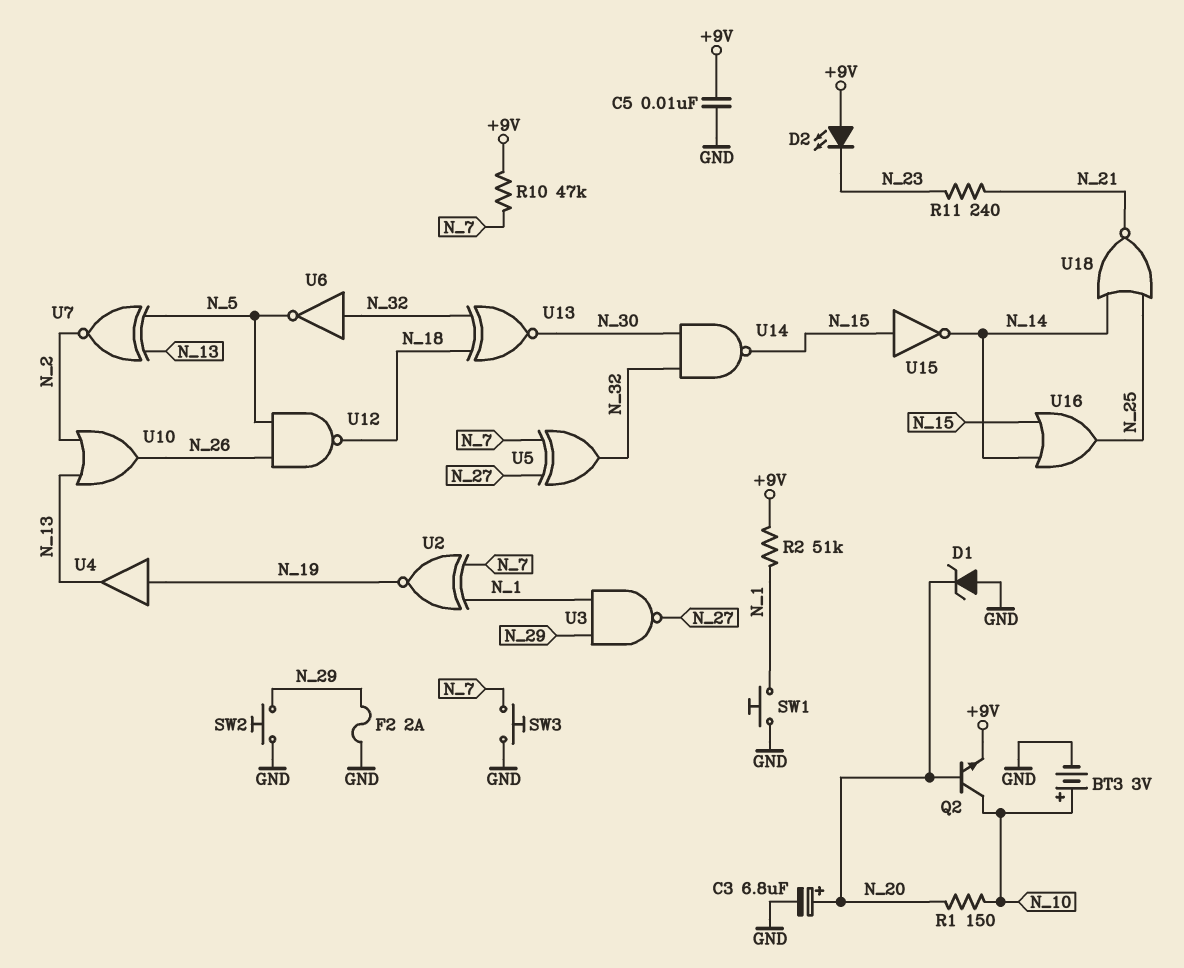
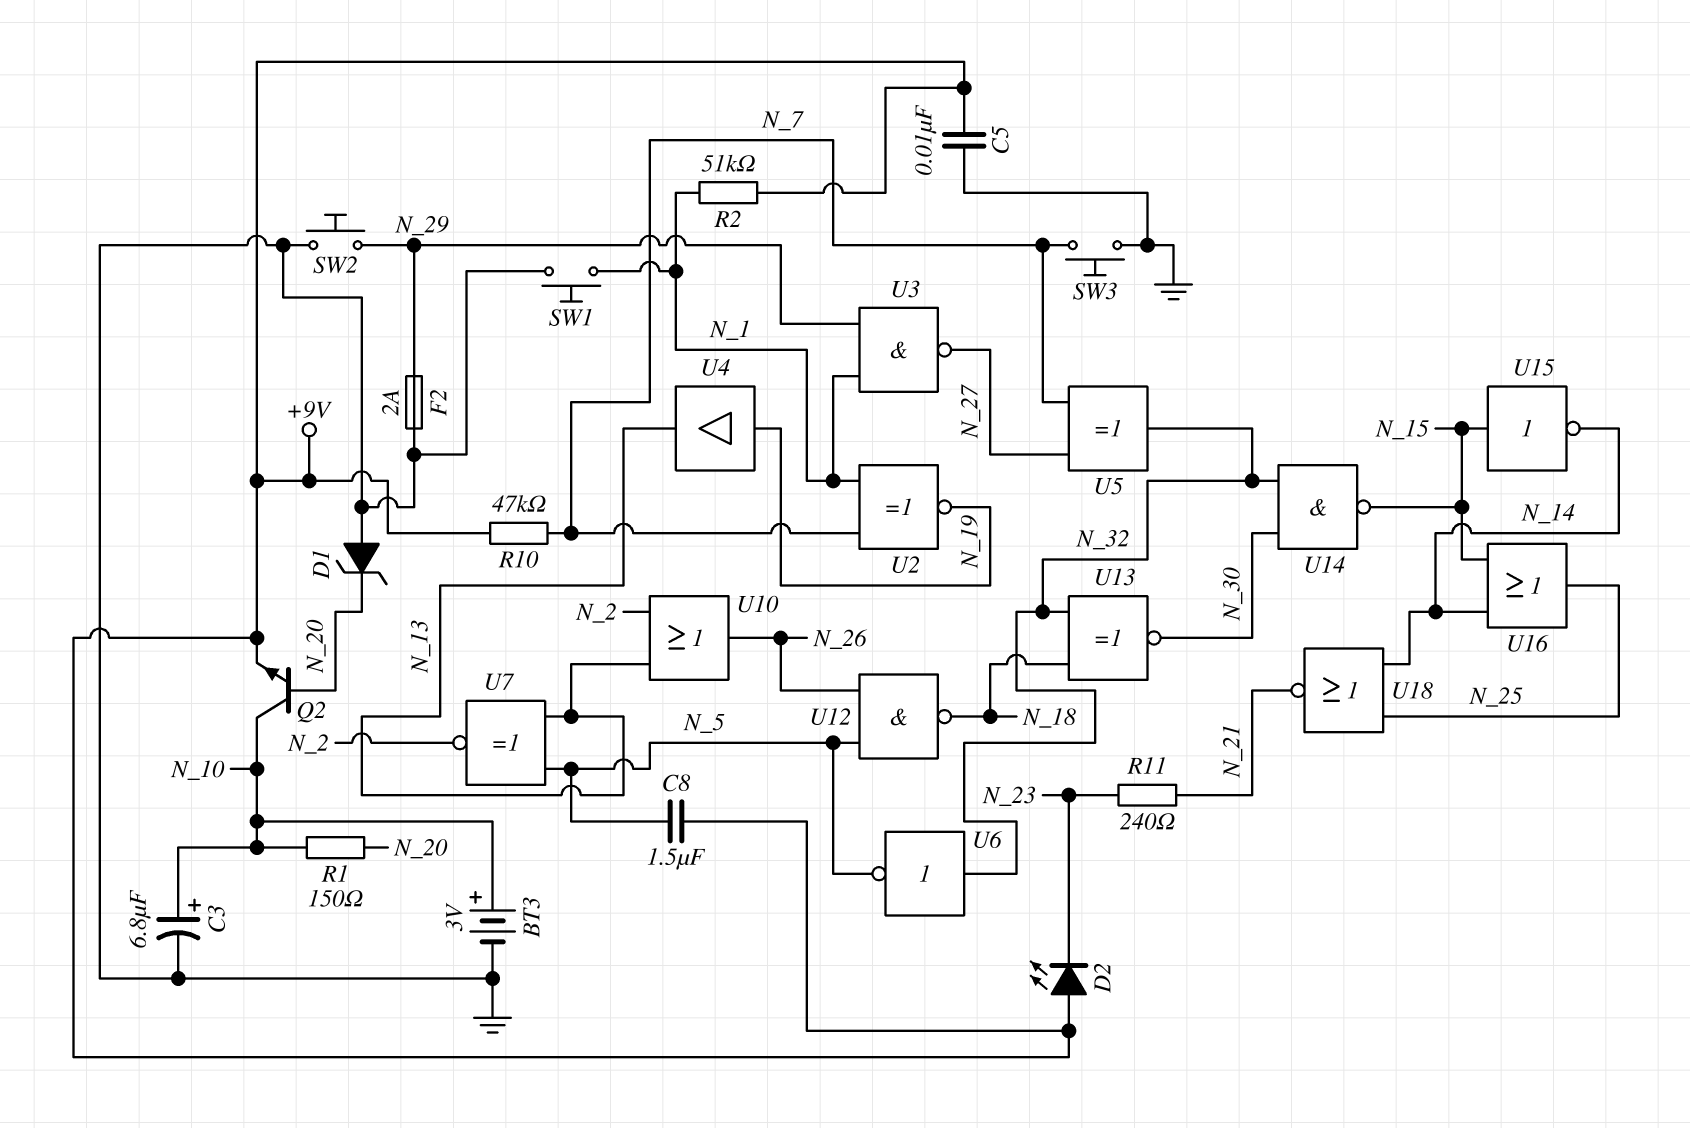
C3: 6.8uF (plus N_20, minus GND) -> 6.8uF (plus N_10, minus GND)
C8: none -> 1.5uF (+9V, N_5)

